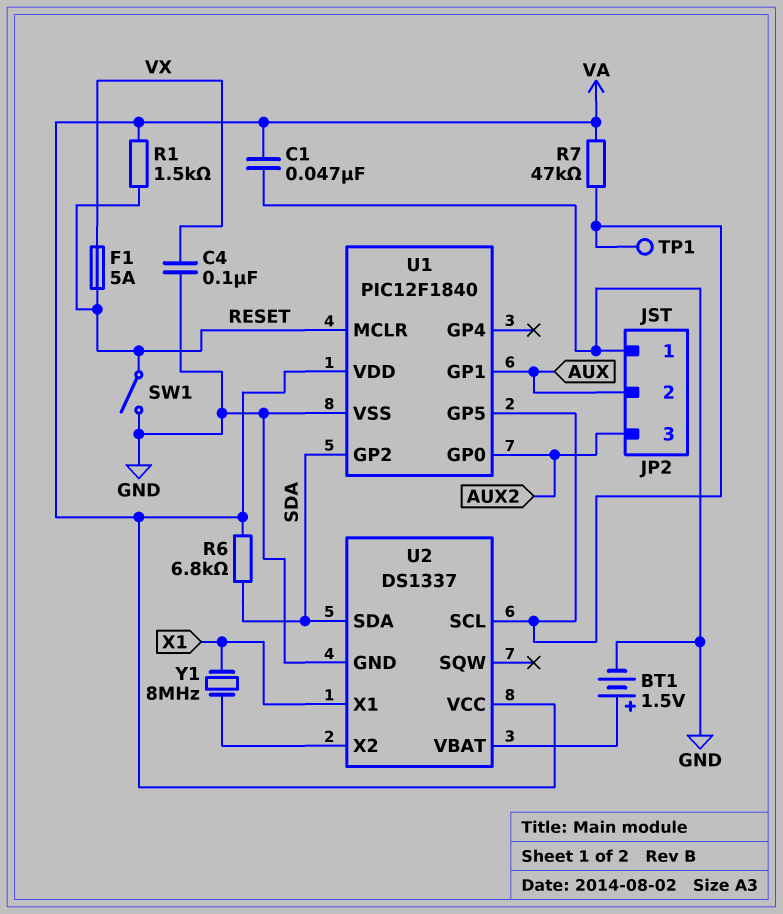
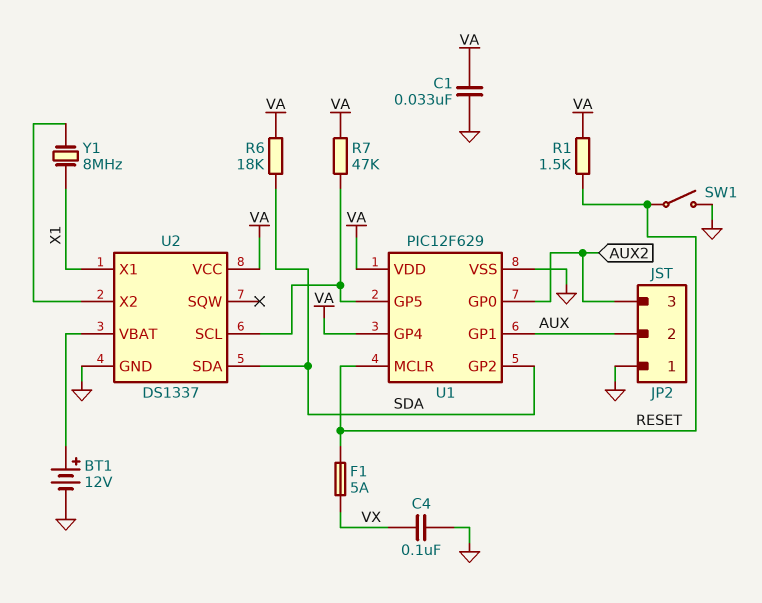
BT1: 1.5V (plus U2/VBAT, minus GND) -> 12V (plus U2/VBAT, minus GND)
C1: 47nF (GND, VA) -> 33nF (GND, VA)
R6: 6.8k (SDA, VA) -> 18k (SDA, VA)
TP1: test point (U1/GP5) -> none
U1: PIC12F1840 -> PIC12F629
U1 pin GP4: none -> VA

